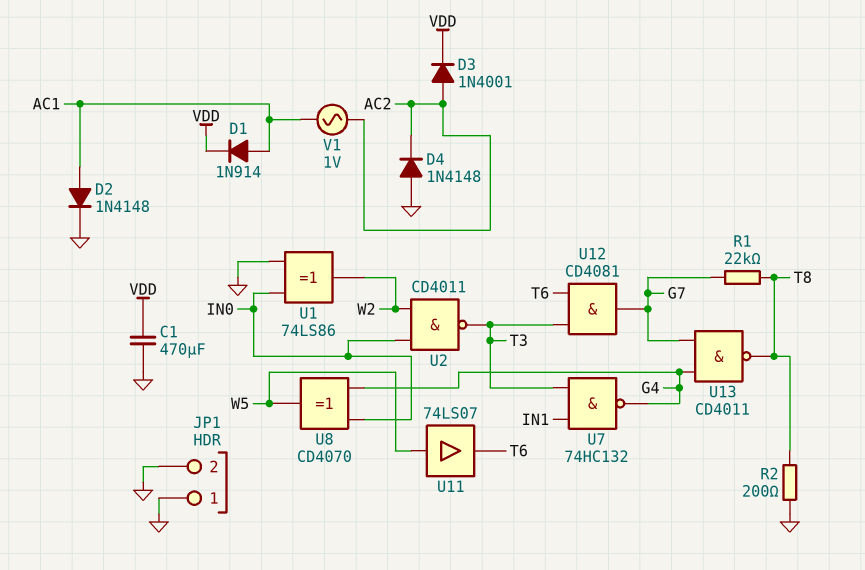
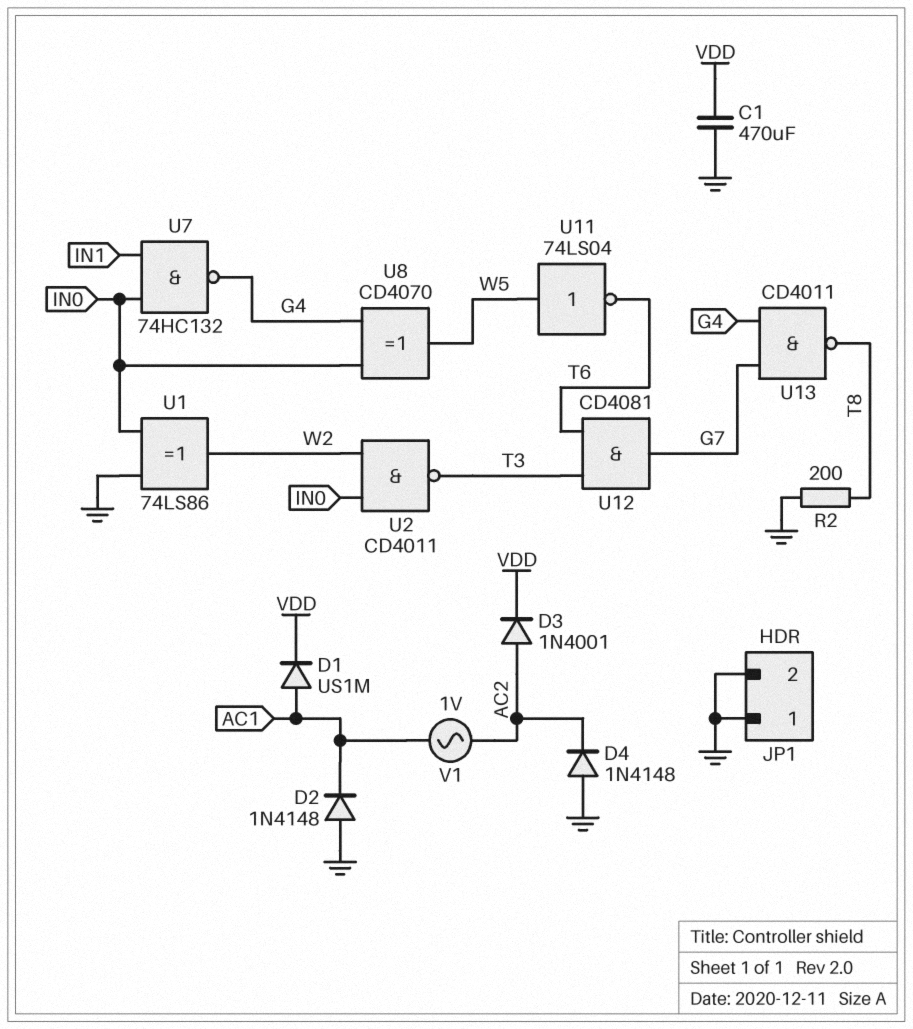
D1: diode 1N914 (A AC1, K VDD) -> diode US1M (A AC1, K VDD)
D2: diode 1N4148 (A AC1, K GND) -> diode 1N4148 (A GND, K AC1)
R1: 22k (G7, T8) -> none
U7: NAND 74HC132 (in IN1, in T3, out G4) -> NAND 74HC132 (in IN0, in IN1, out G4)
U11: buffer 74LS07 (in W5, out T6) -> NOT 74LS04 (in W5, out T6)

